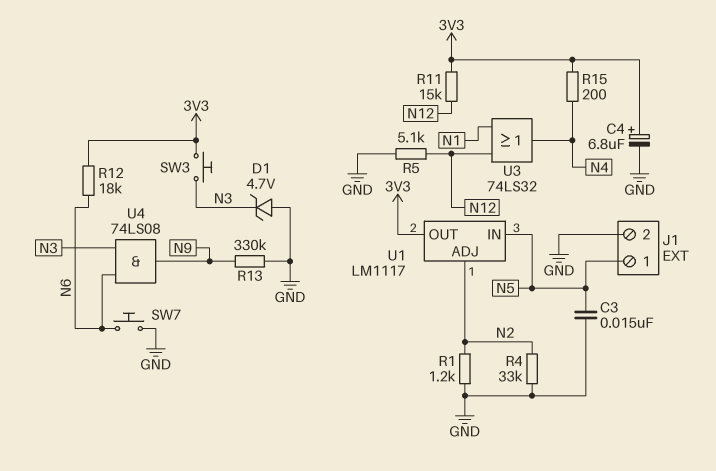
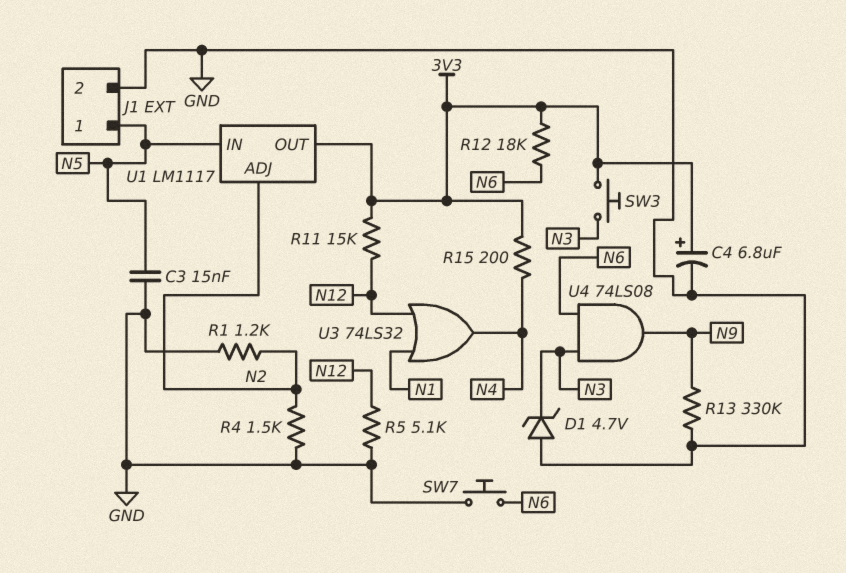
R4: 33k (GND, N2) -> 1.5k (GND, N2)

